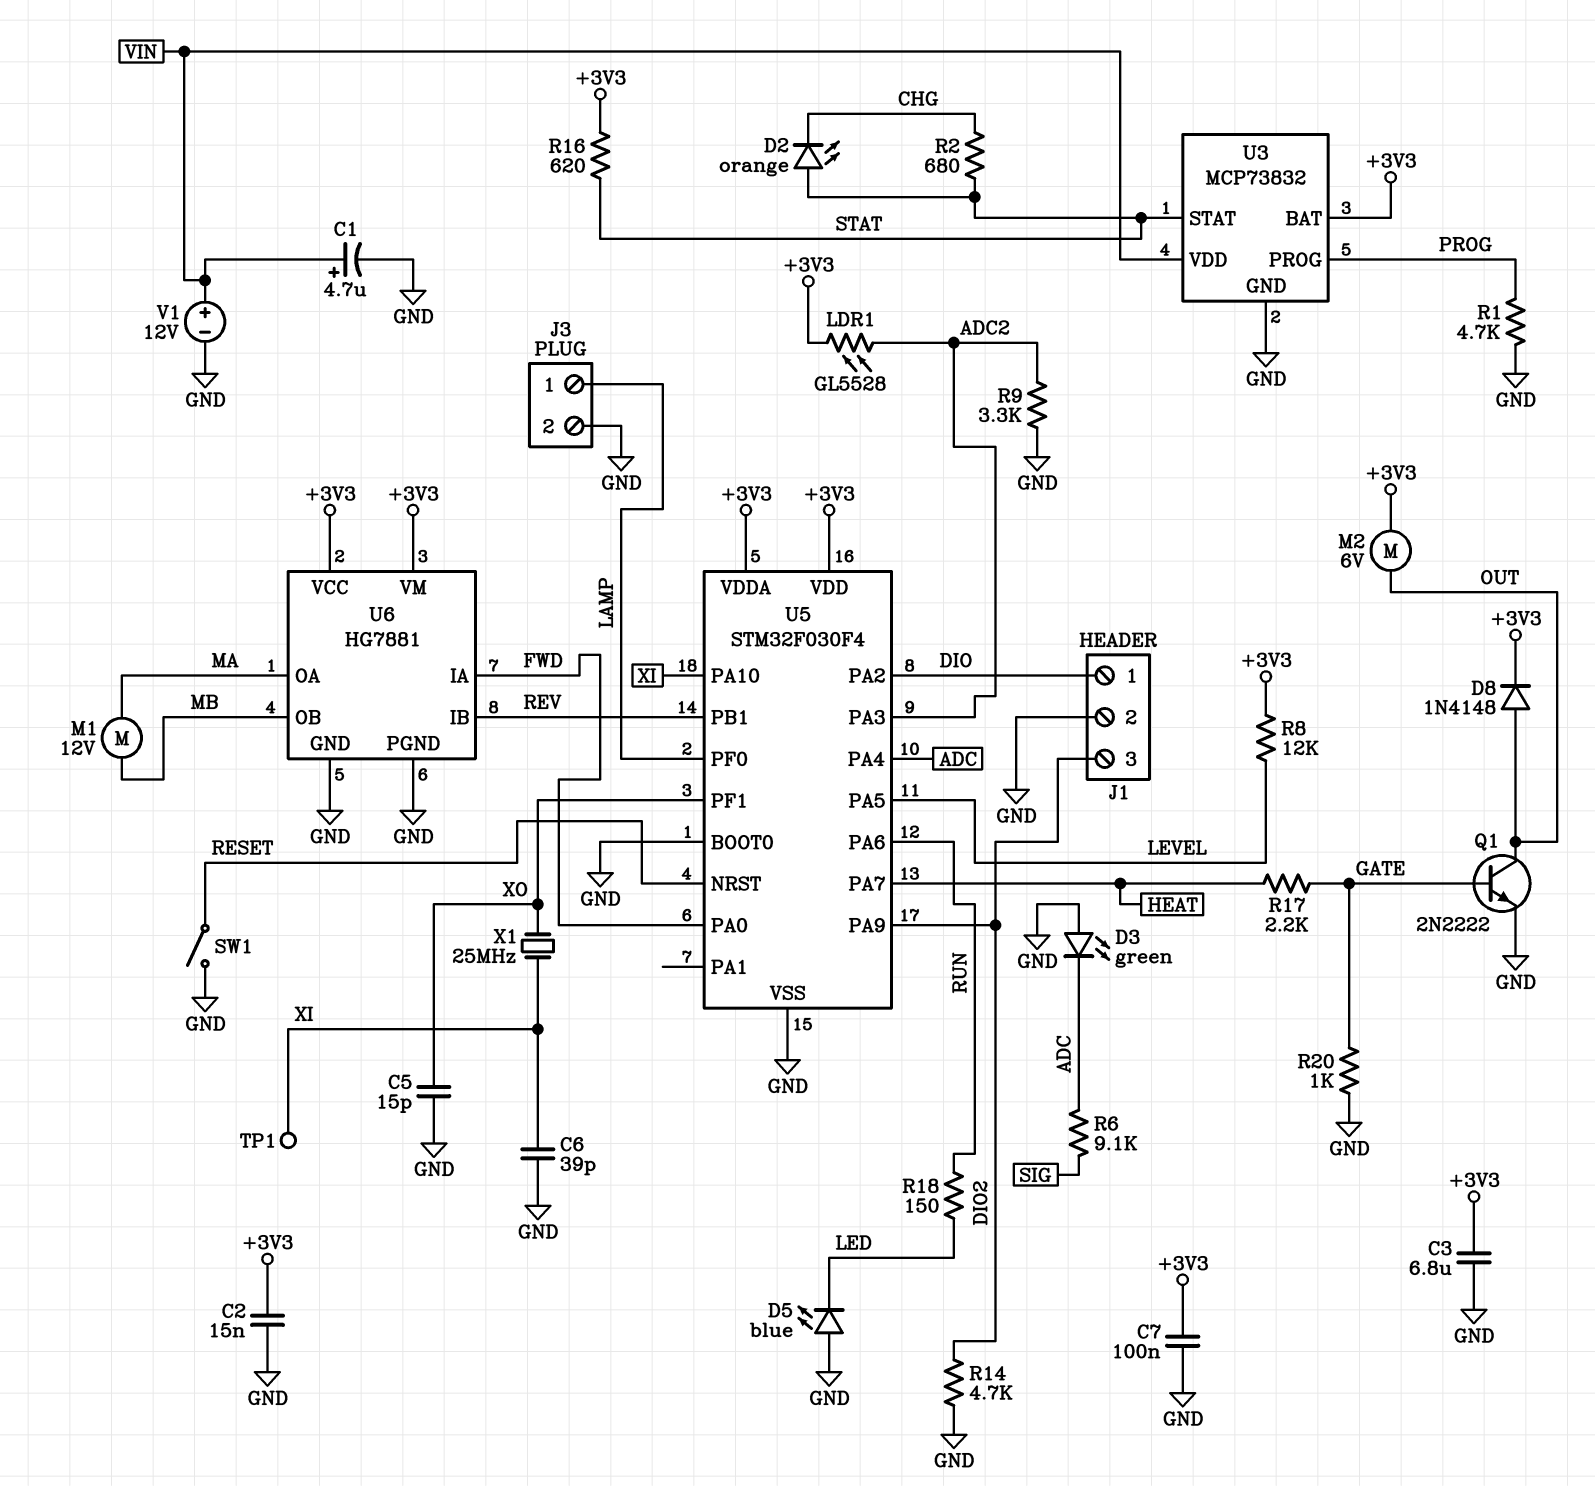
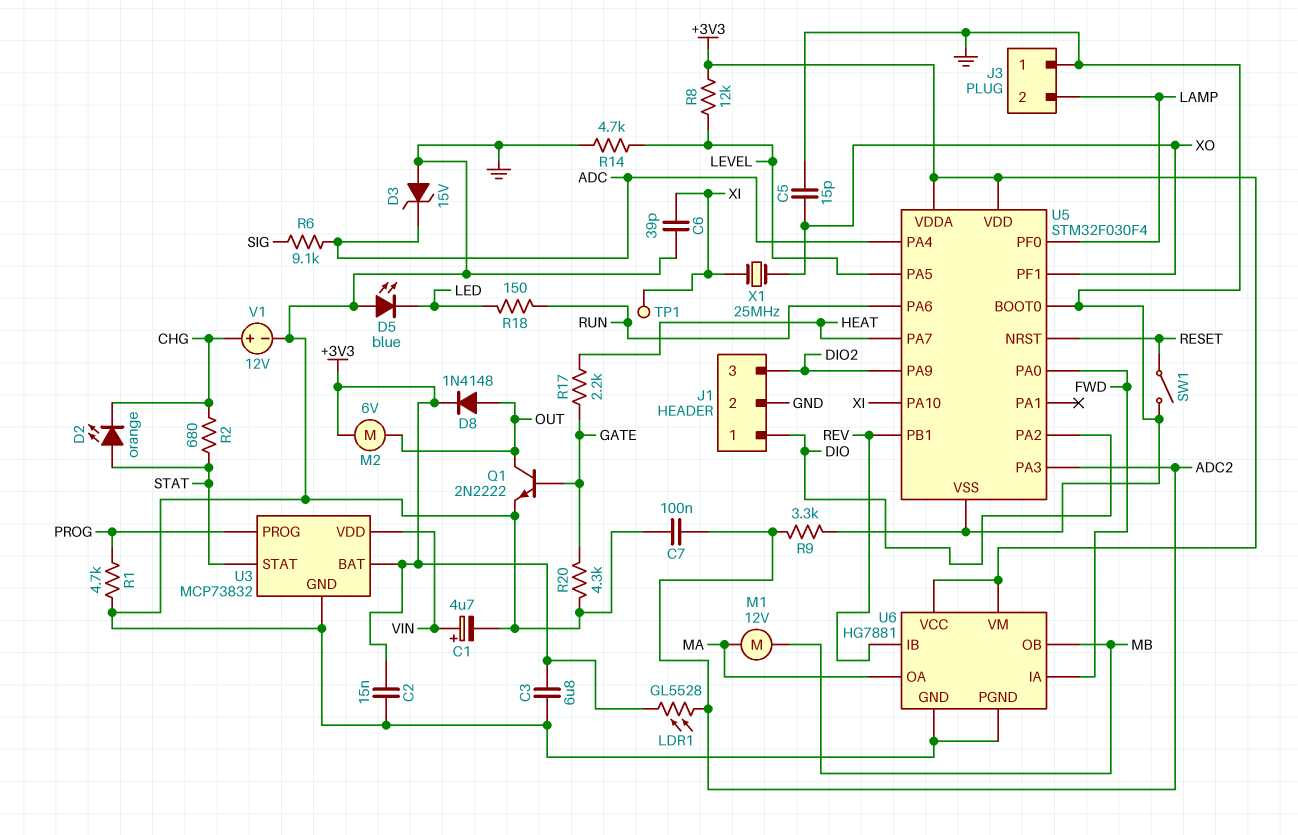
C7: 100nF (+3V3, GND) -> 100nF (ADC2, GND)
D3: LED green (A GND, K ADC) -> zener 15V (A GND, K ADC)
J3 pin 1: LAMP -> GND
J3 pin 2: GND -> LAMP
R14: 4.7k (DIO2, GND) -> 4.7k (GND, LEVEL)
R16: 620 (+3V3, STAT) -> none
R20: 1k (GATE, GND) -> 4.3k (GATE, GND)
V1: 12V (plus VIN, minus GND) -> 12V (plus CHG, minus GND)

